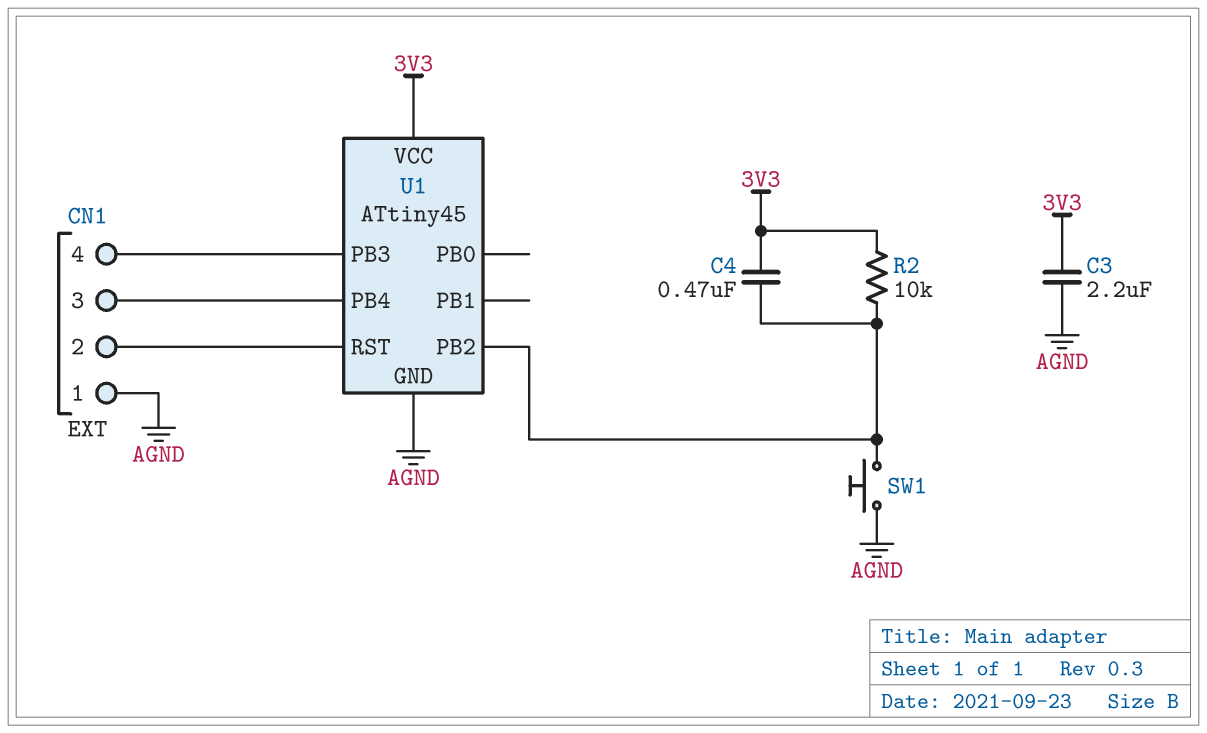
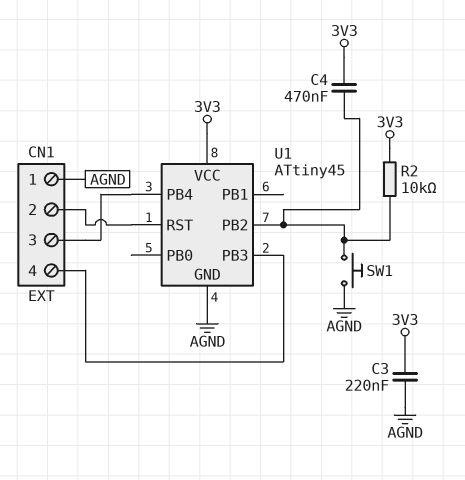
C3: 2.2uF (3V3, AGND) -> 220nF (3V3, AGND)

